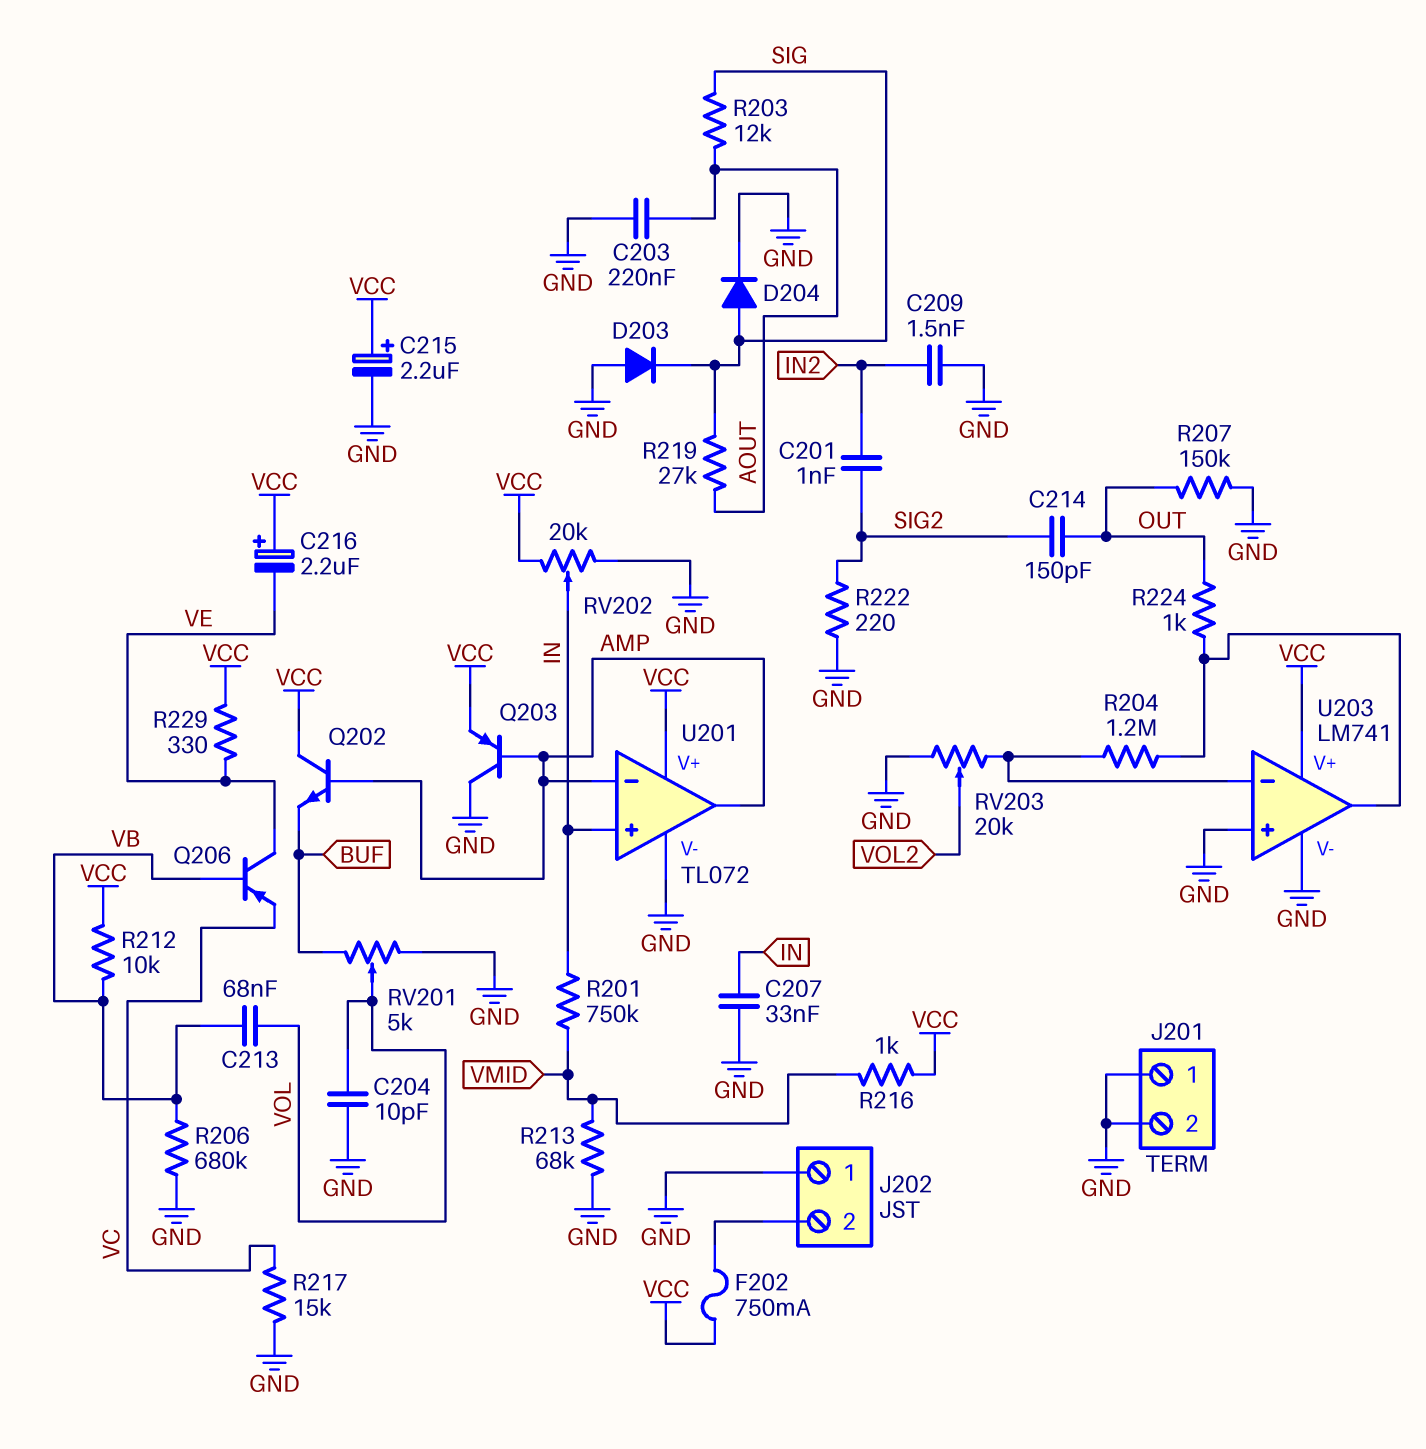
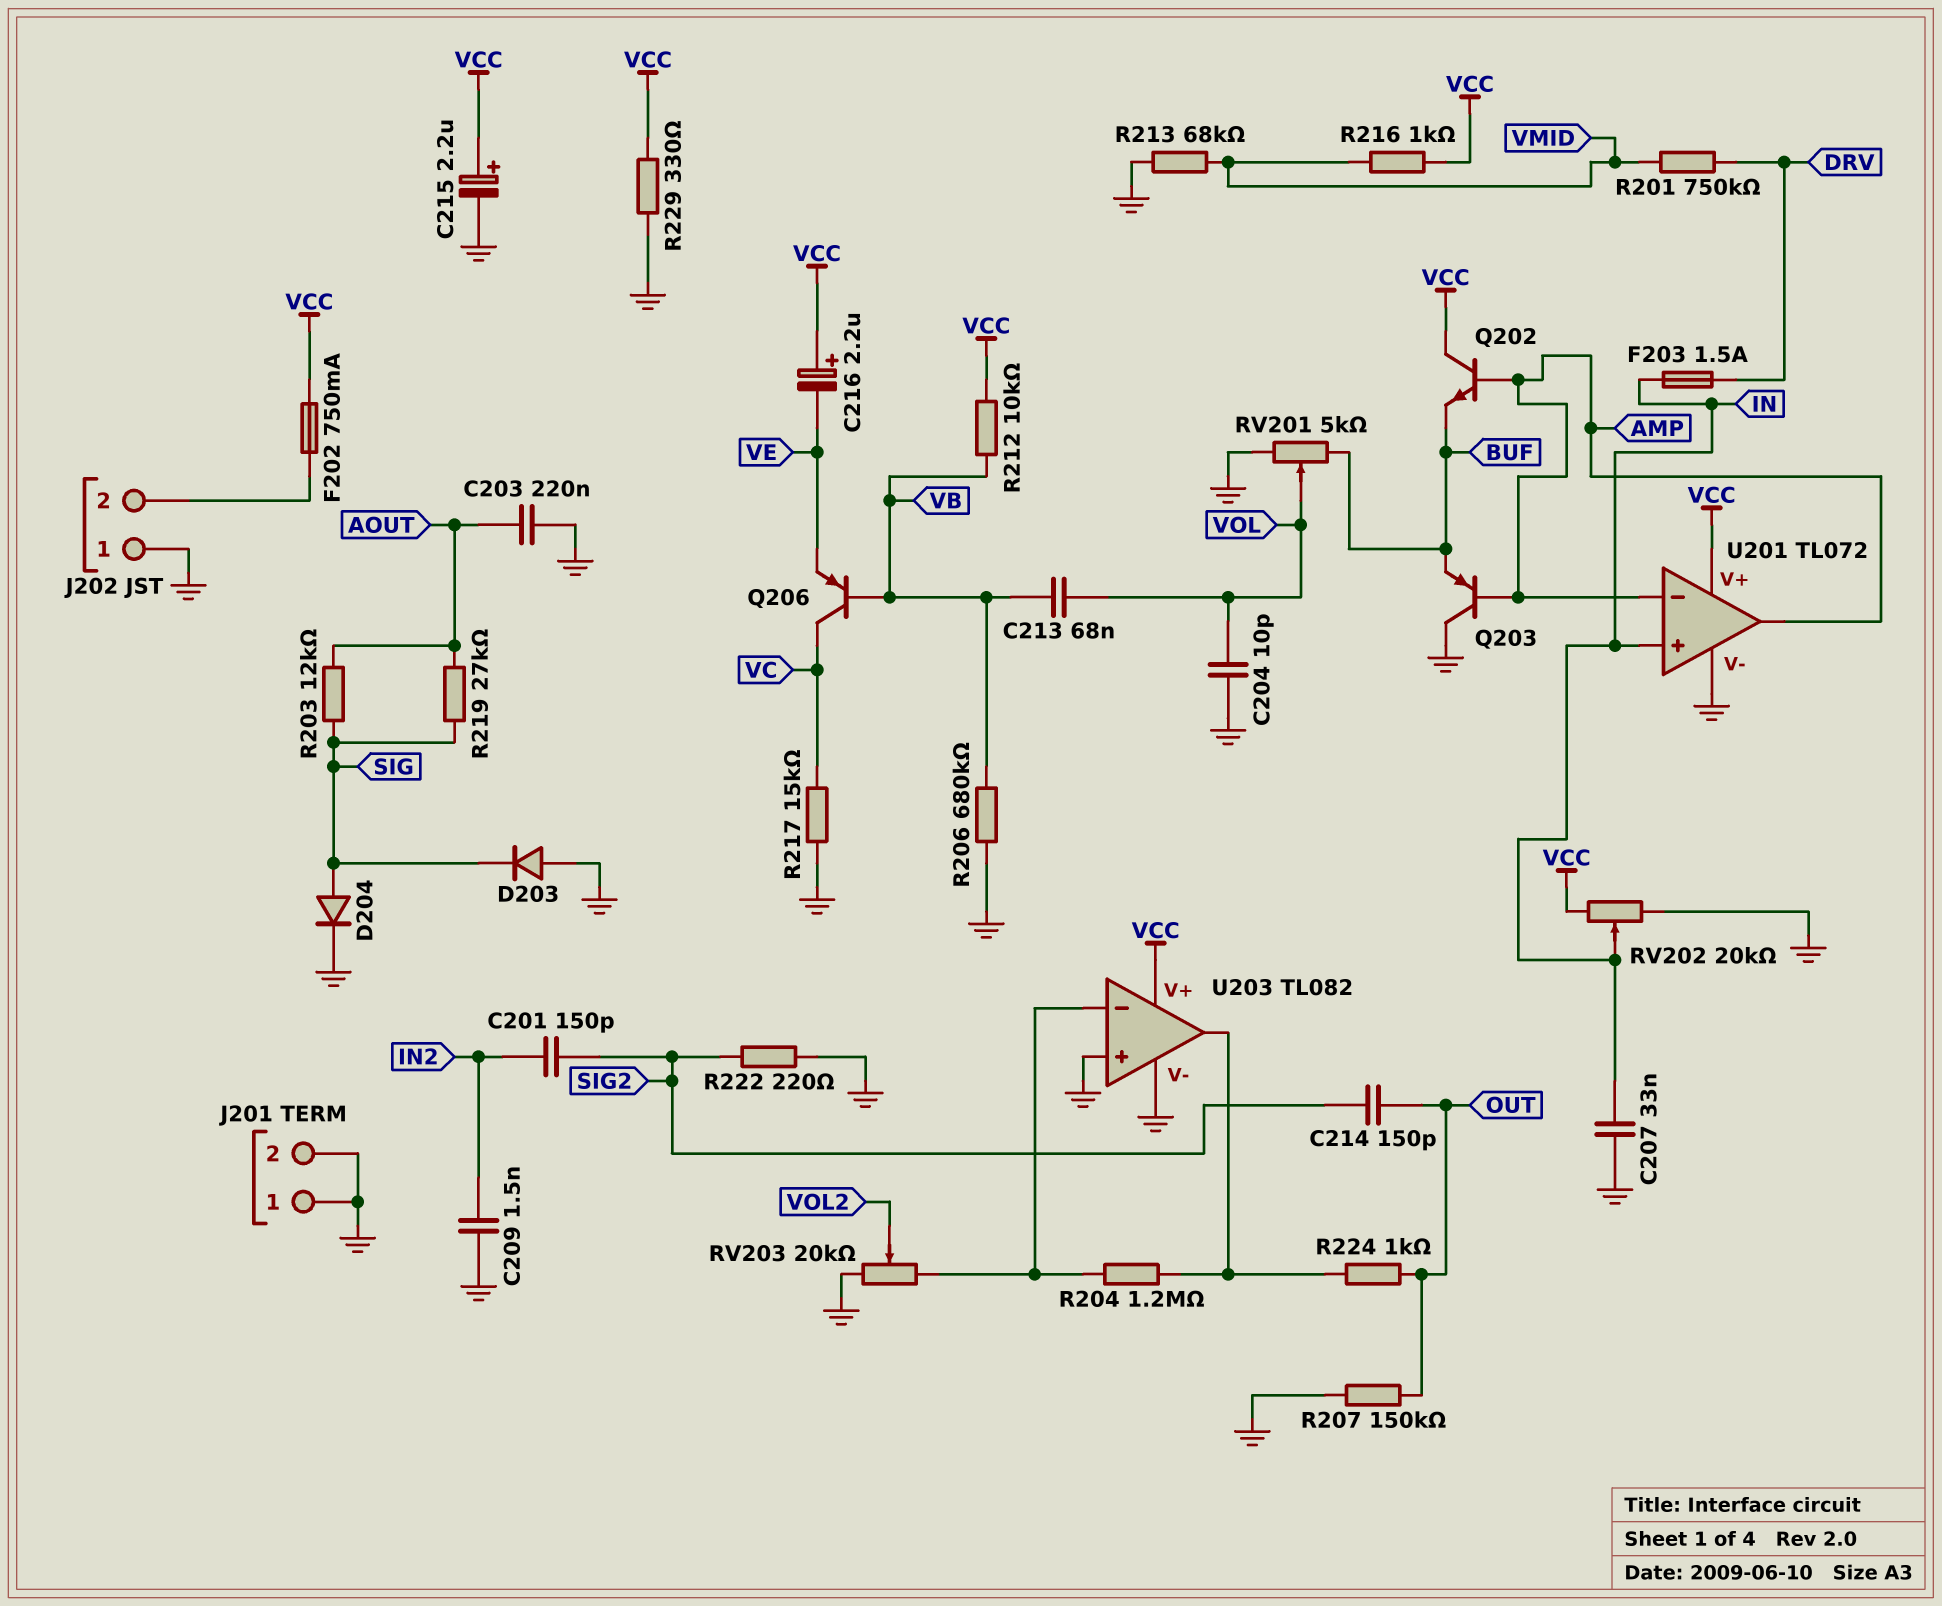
C201: 1nF (IN2, SIG2) -> 150pF (IN2, SIG2)
F203: none -> 1.5A (DRV, IN)
Q203: PNP (B AMP, C GND, E VCC) -> PNP (B AMP, C GND, E BUF)
Q206: PNP (B VB, C VE, E VC) -> PNP (B VB, C VC, E VE)
R201: 750k (IN, VMID) -> 750k (DRV, VMID)
R229: 330 (VCC, VE) -> 330 (GND, VCC)
U203: LM741 -> TL082

